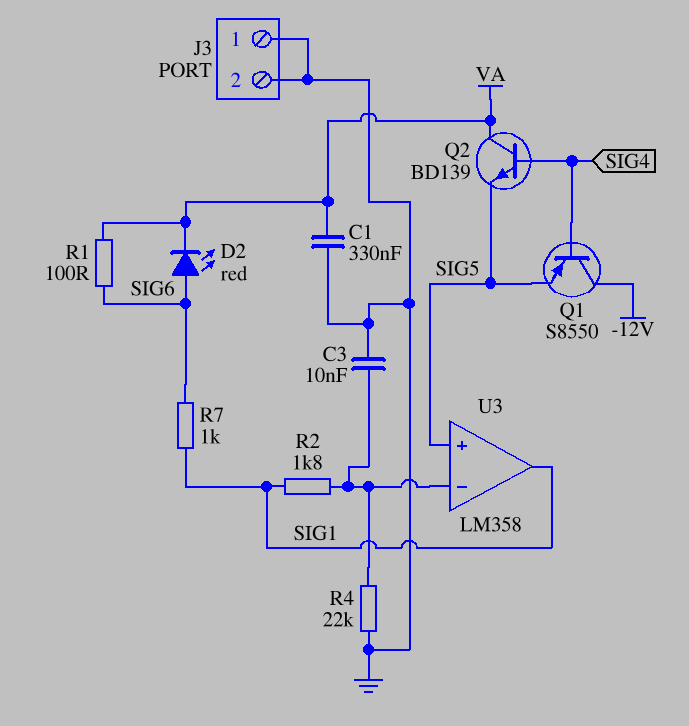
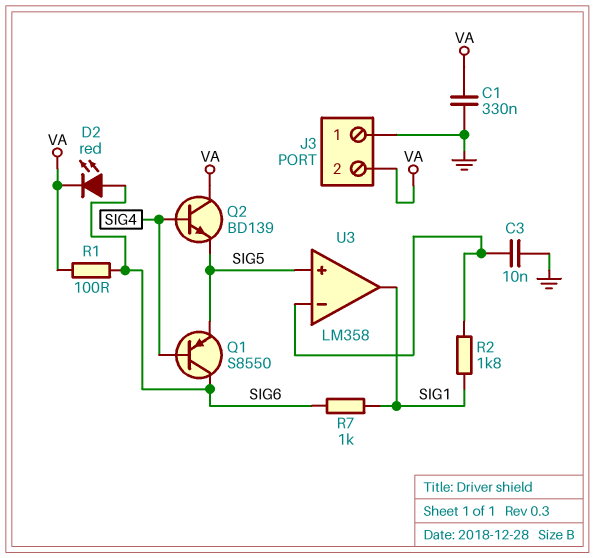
J3 pin 2: GND -> VA
Q1: PNP S8550 (B SIG4, C -12V, E SIG5) -> PNP S8550 (B SIG4, C SIG6, E SIG5)
R4: 22k (GND, U3/in-) -> none

